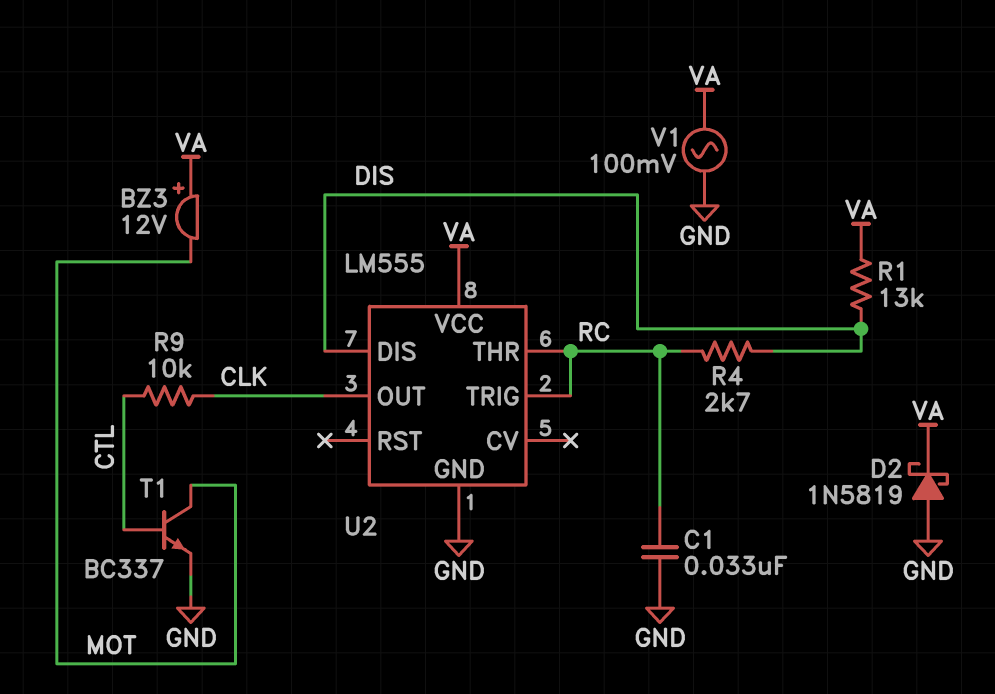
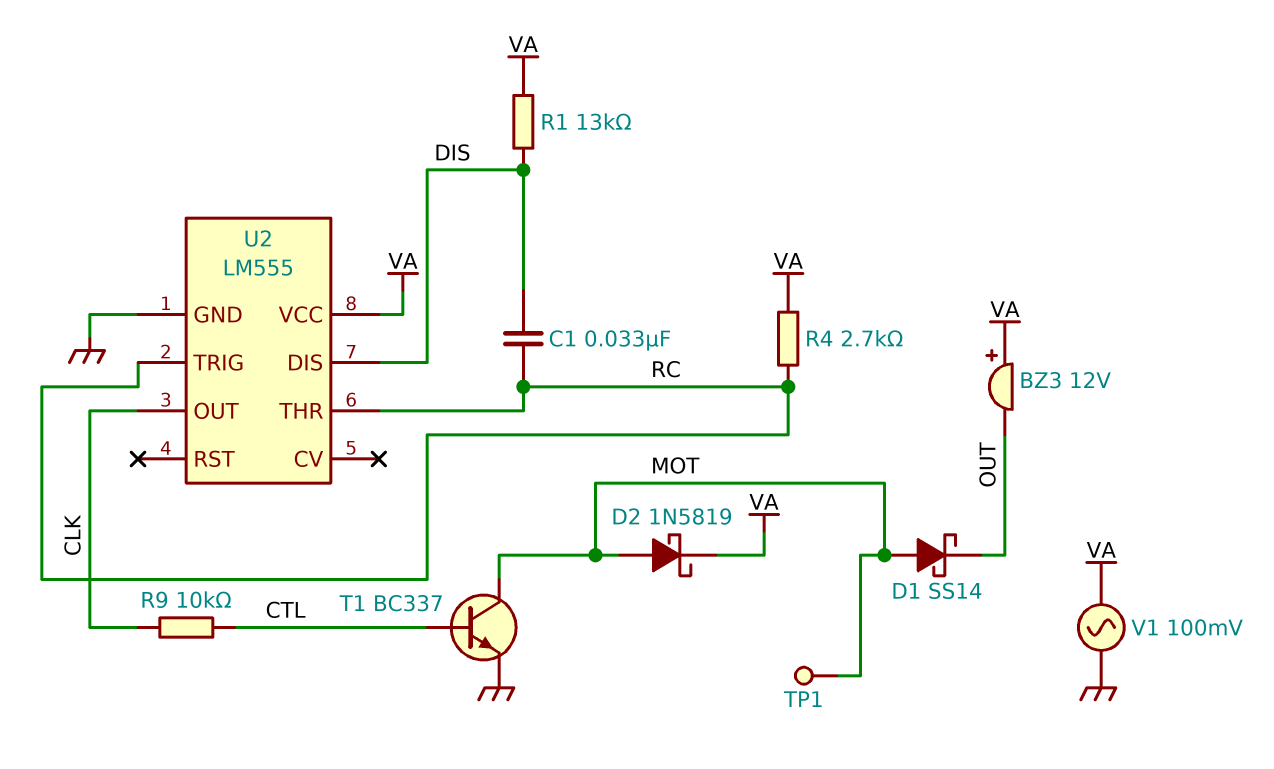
BZ3: buzzer 12V (plus VA, minus MOT) -> buzzer 12V (plus VA, minus OUT)
C1: 33nF (GND, RC) -> 33nF (DIS, RC)
D1: none -> schottky SS14 (A MOT, K OUT)
D2: schottky 1N5819 (A GND, K VA) -> schottky 1N5819 (A MOT, K VA)
R4: 2.7k (DIS, RC) -> 2.7k (RC, VA)
TP1: none -> test point (MOT)

